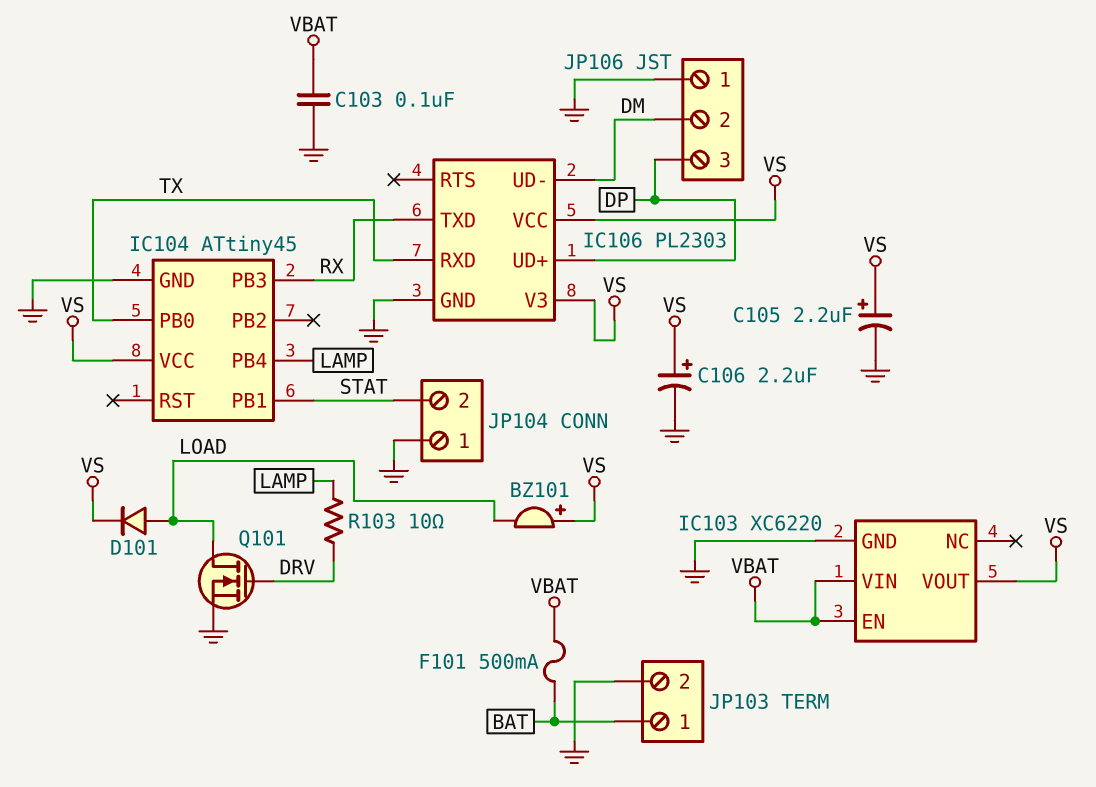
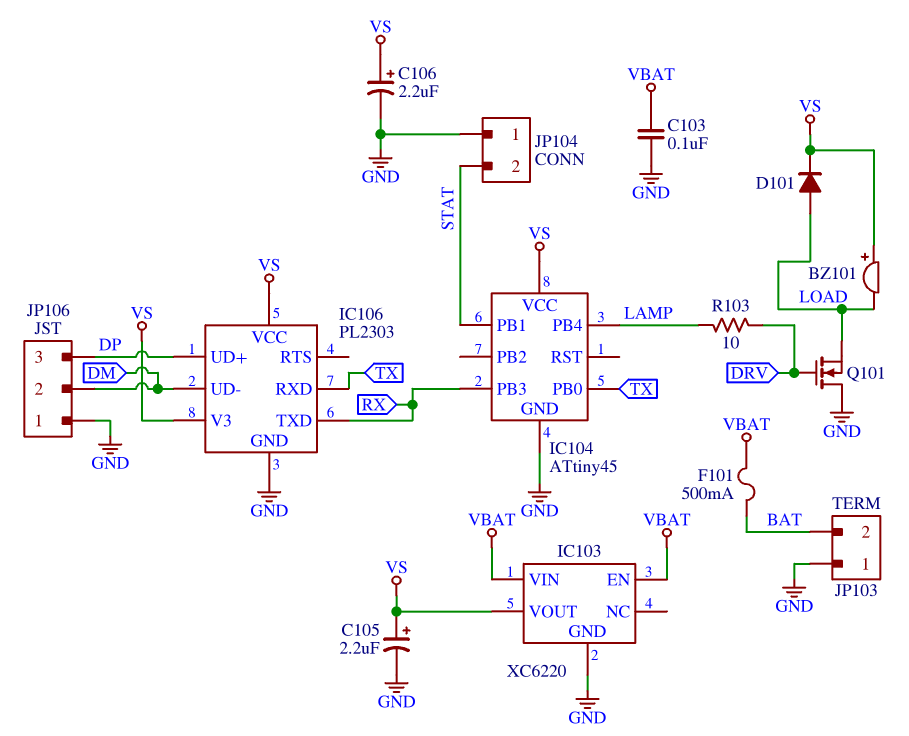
JP103 pin 1: BAT -> GND
JP103 pin 2: GND -> BAT
Q101: NMOS (G DRV, D LOAD, S GND) -> NMOS (G DRV, D GND, S LOAD)

